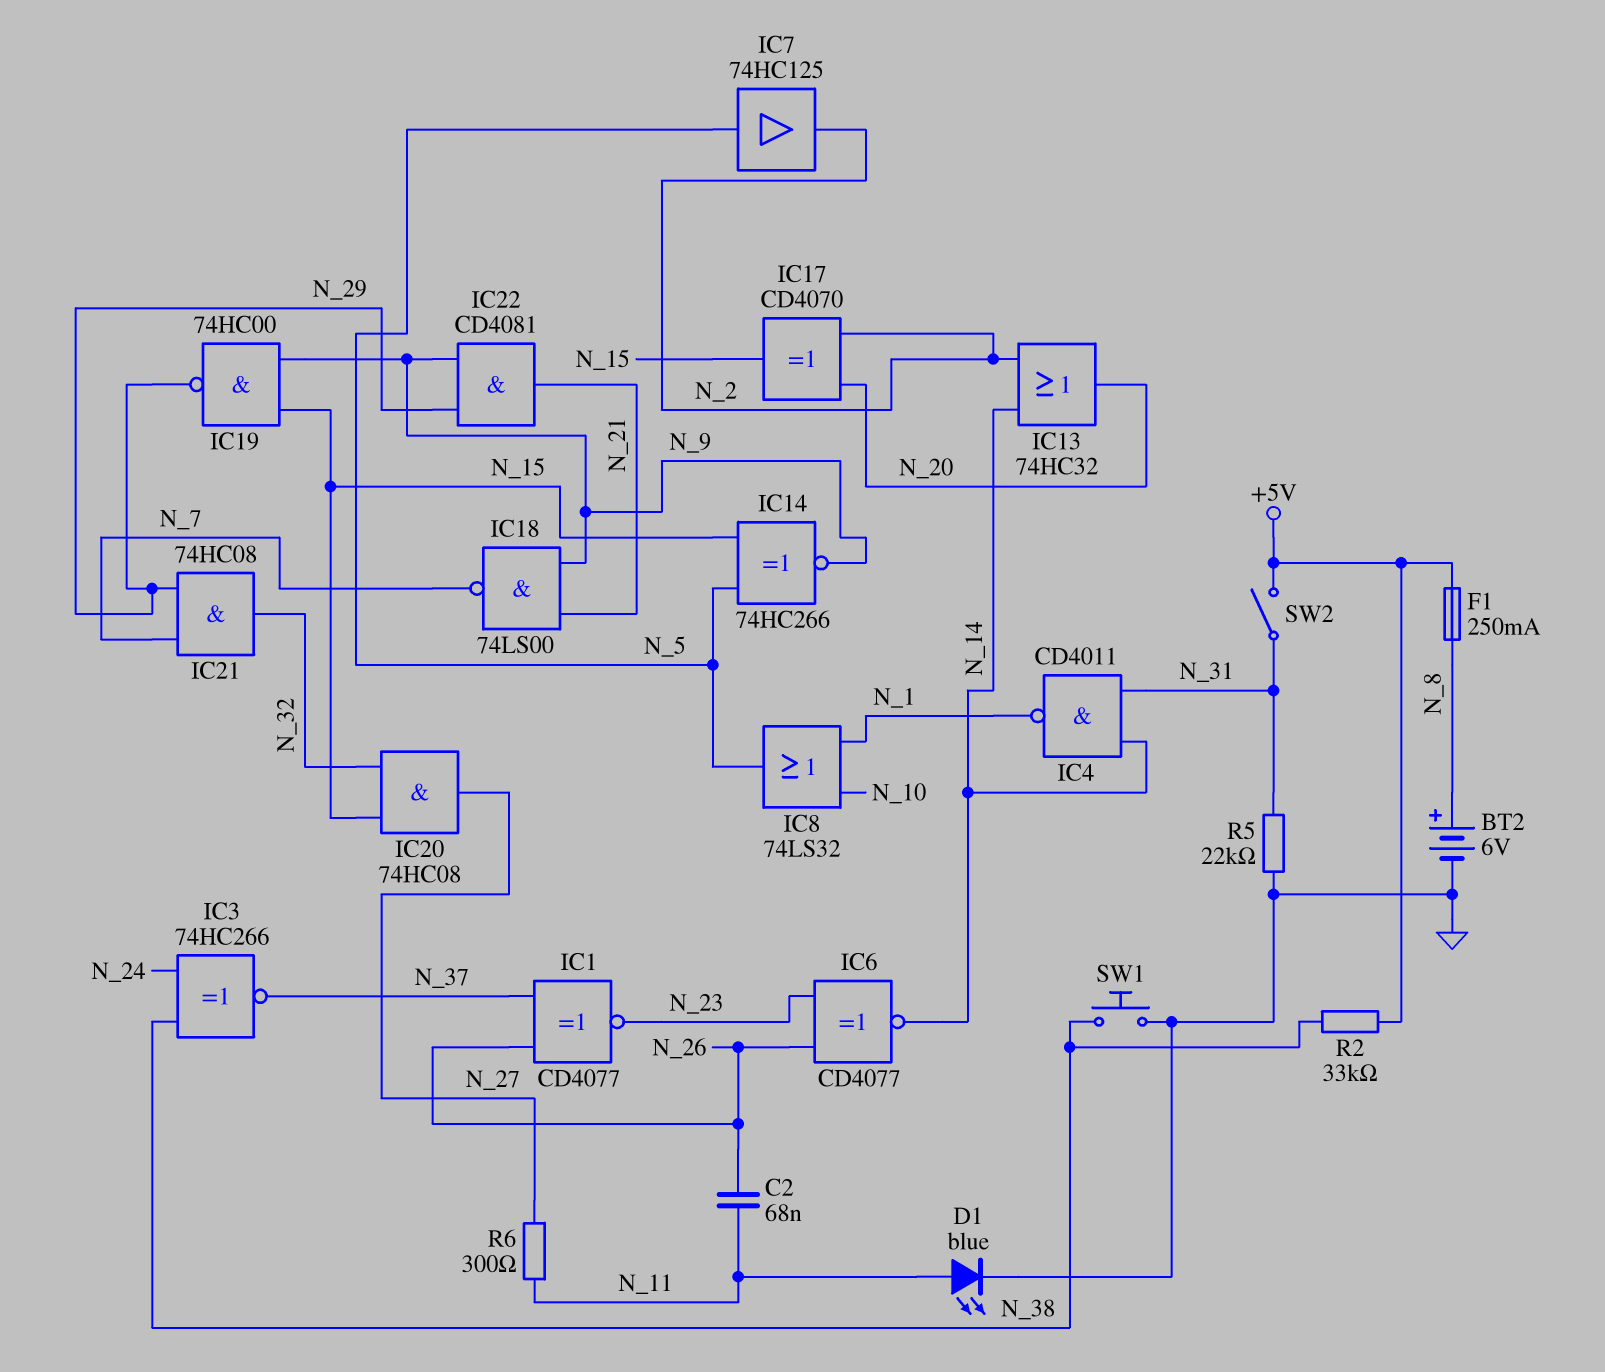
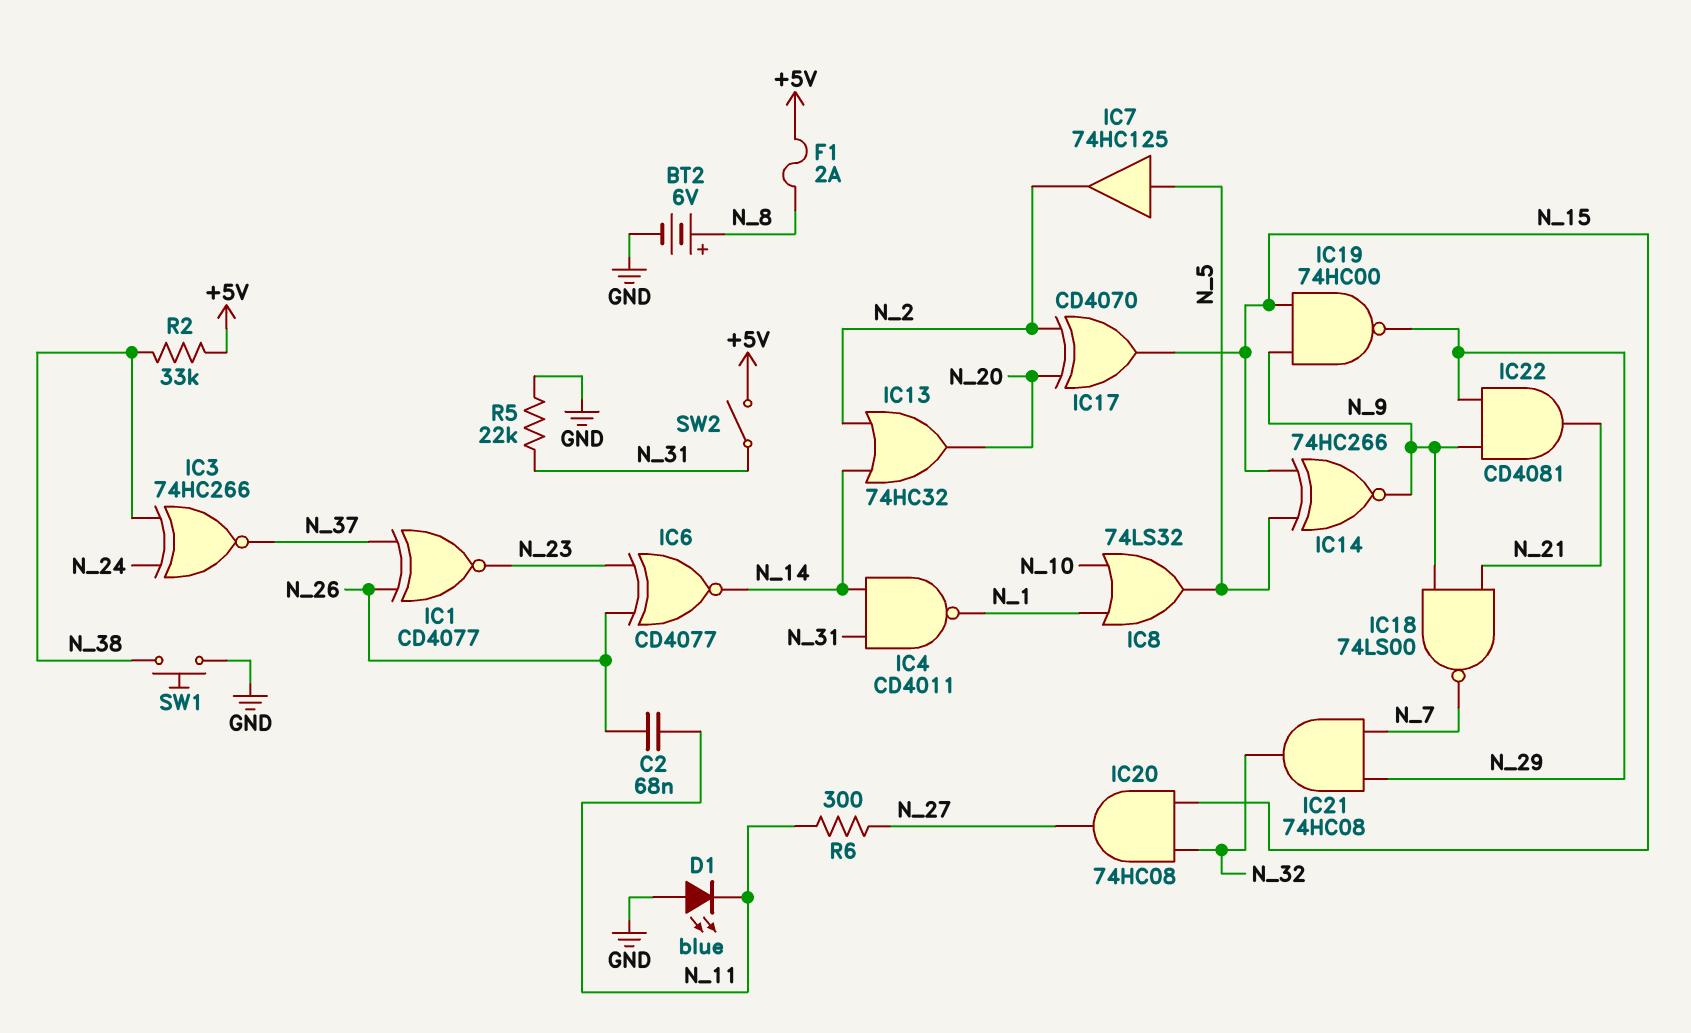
D1: LED blue (A N_11, K GND) -> LED blue (A GND, K N_11)
F1: 250mA (+5V, N_8) -> 2A (+5V, N_8)

